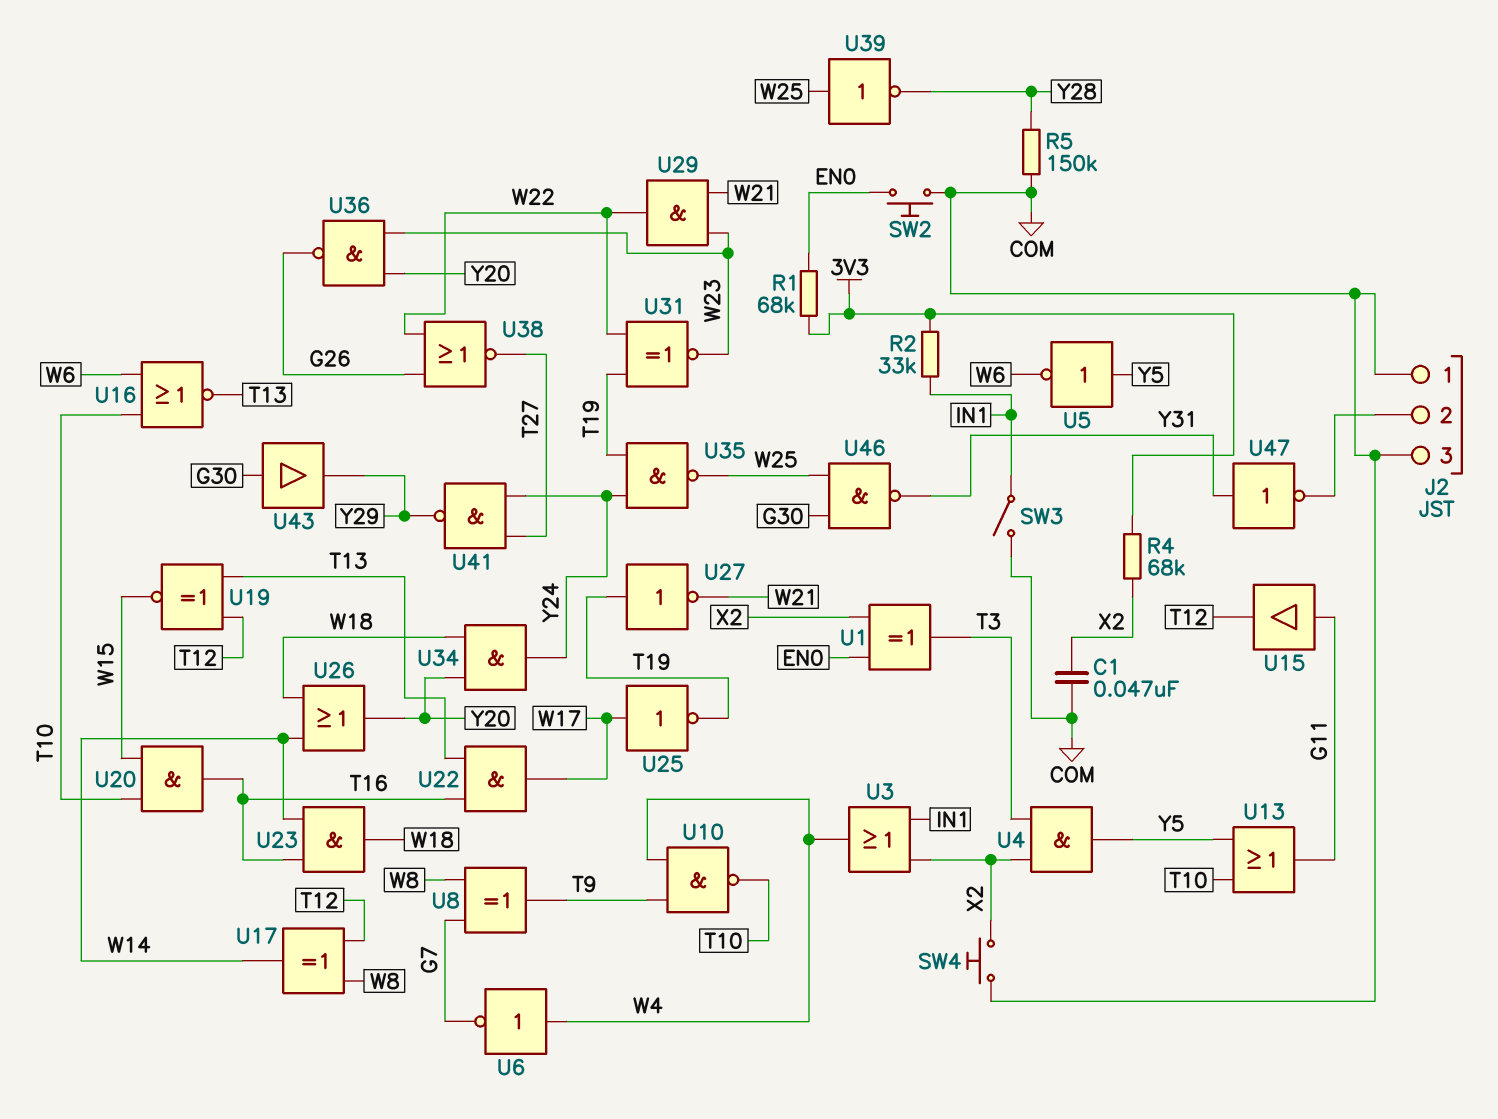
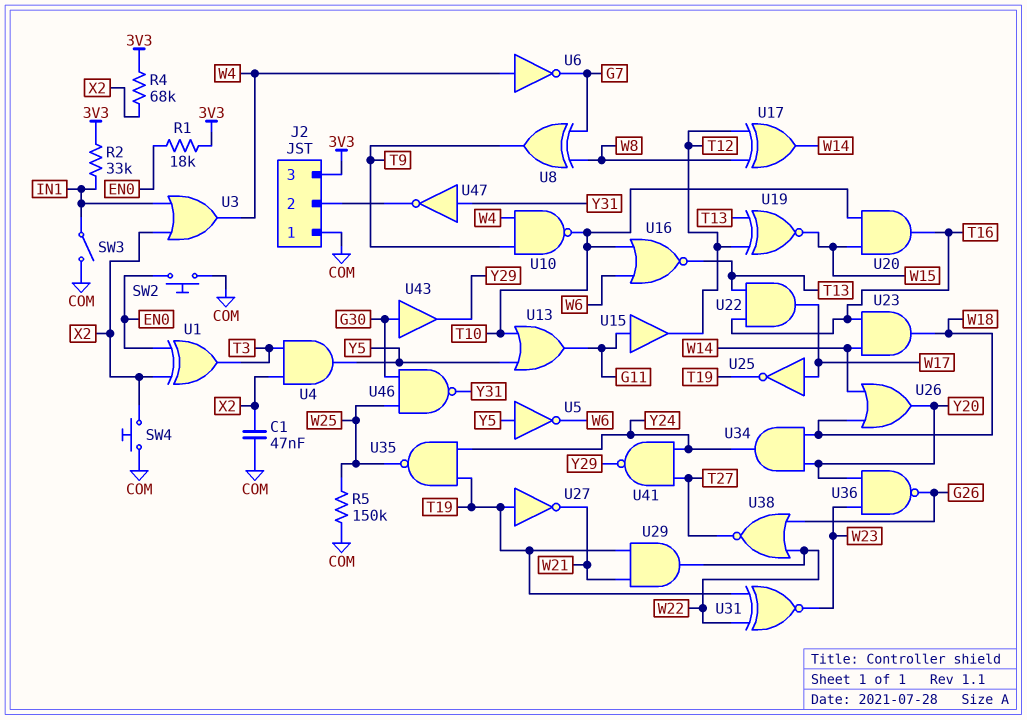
J2 pin 3: COM -> 3V3
R1: 68k (3V3, EN0) -> 18k (3V3, EN0)
R5: 150k (COM, Y28) -> 150k (COM, W25)
U29: AND (in W21, in W23, out W22) -> AND (in T19, in W21, out W22)
U39: NOT (in W25, out Y28) -> none

